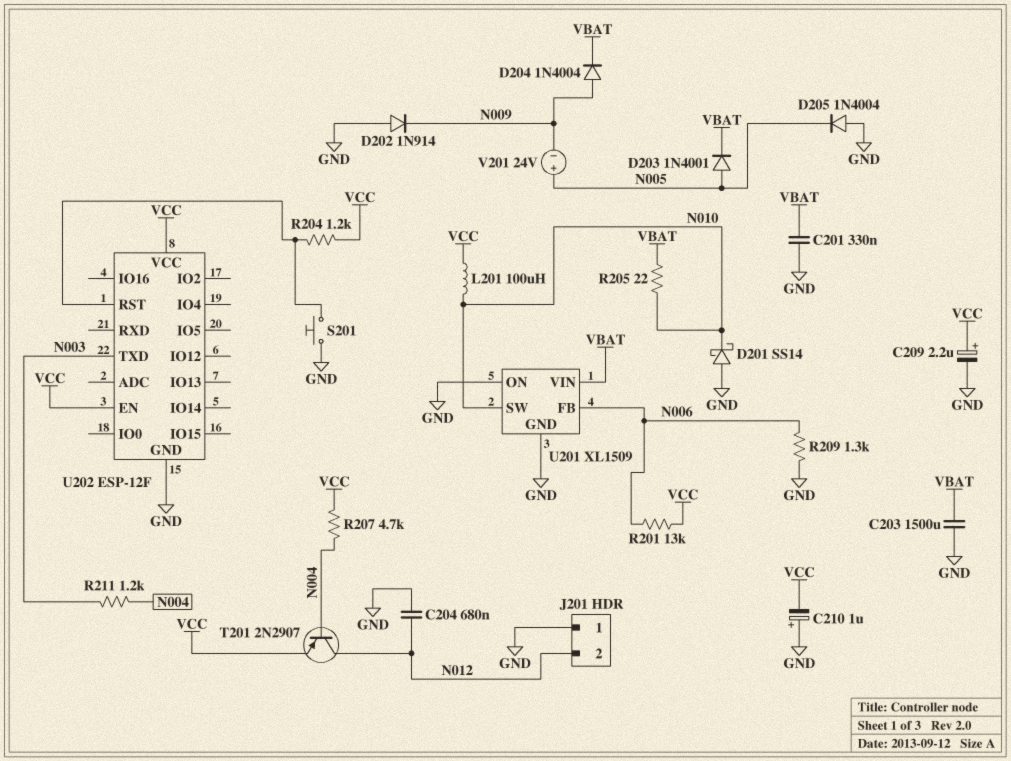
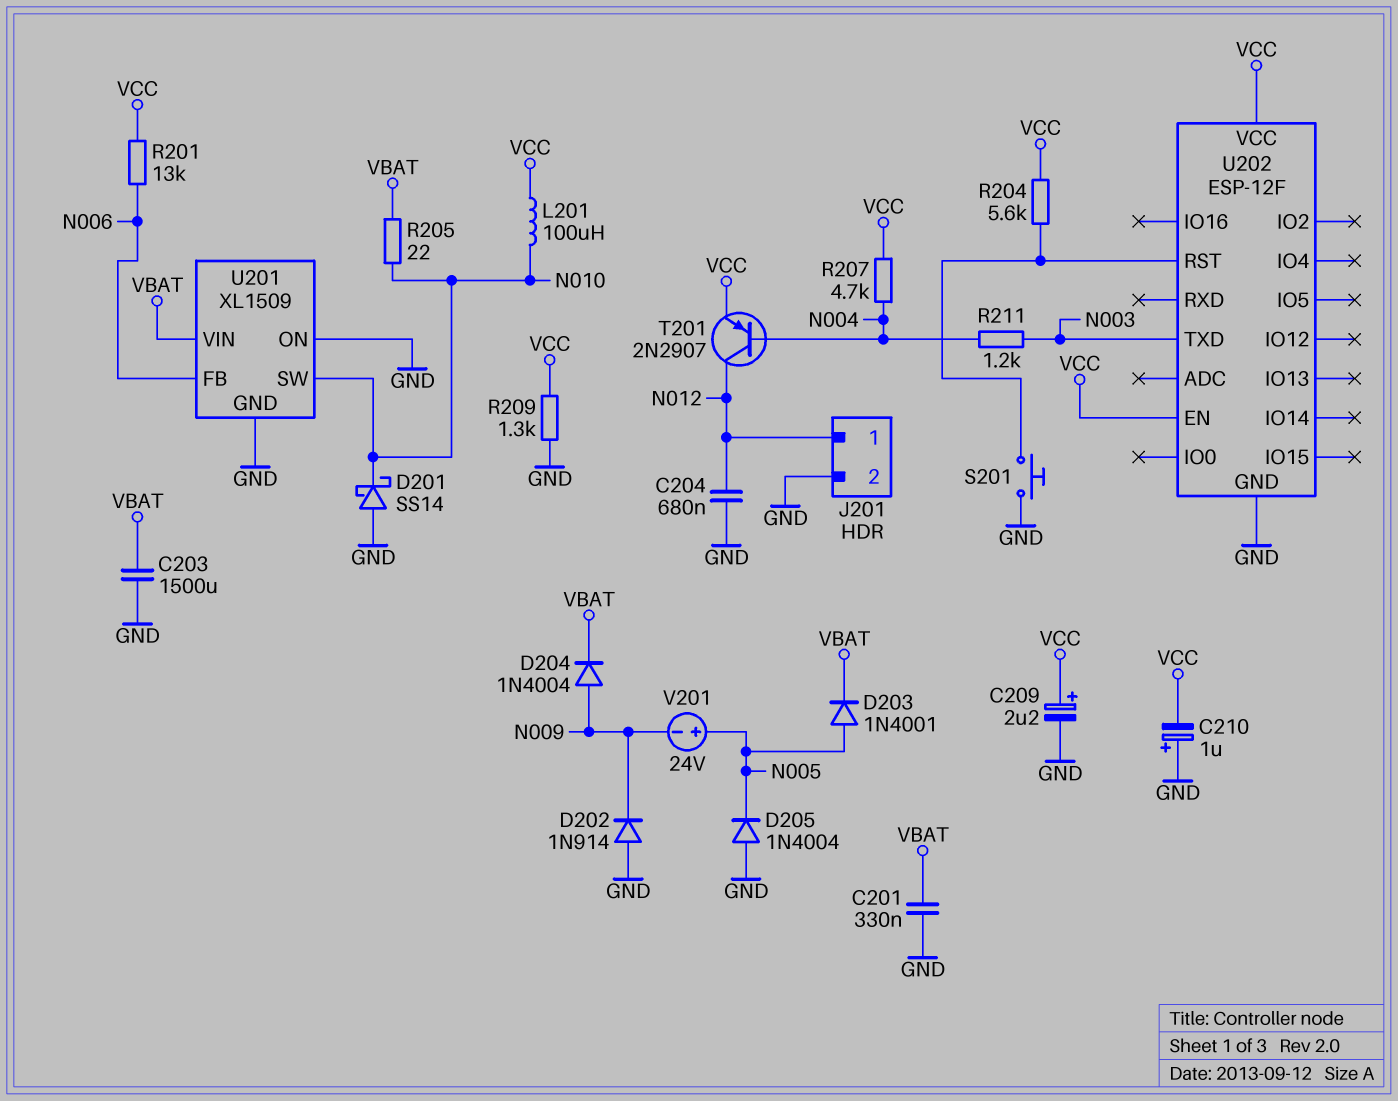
J201 pin 1: GND -> N012
J201 pin 2: N012 -> GND
R204: 1.2k (U202/RST, VCC) -> 5.6k (U202/RST, VCC)
R209: 1.3k (GND, N006) -> 1.3k (GND, VCC)

